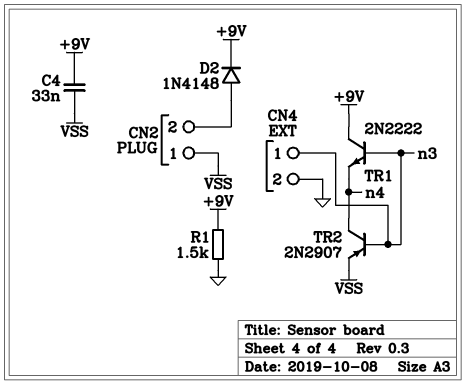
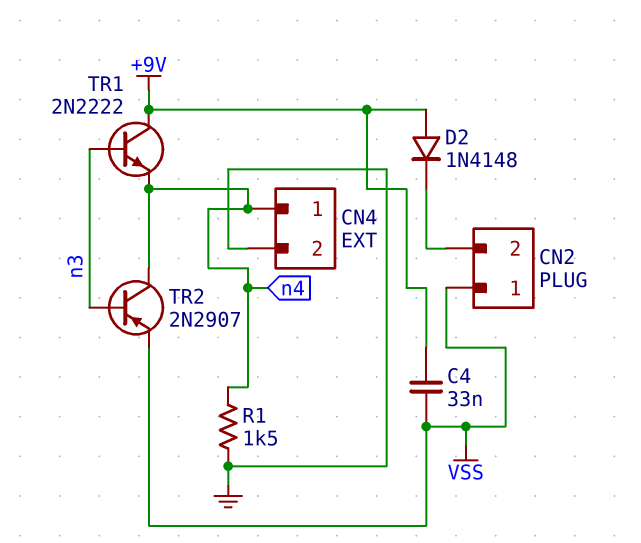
CN4 pin 1: n3 -> n4
D2: diode 1N4148 (A CN2/2, K +9V) -> diode 1N4148 (A +9V, K CN2/2)
R1: 1.5k (+9V, GND) -> 1.5k (GND, n4)

